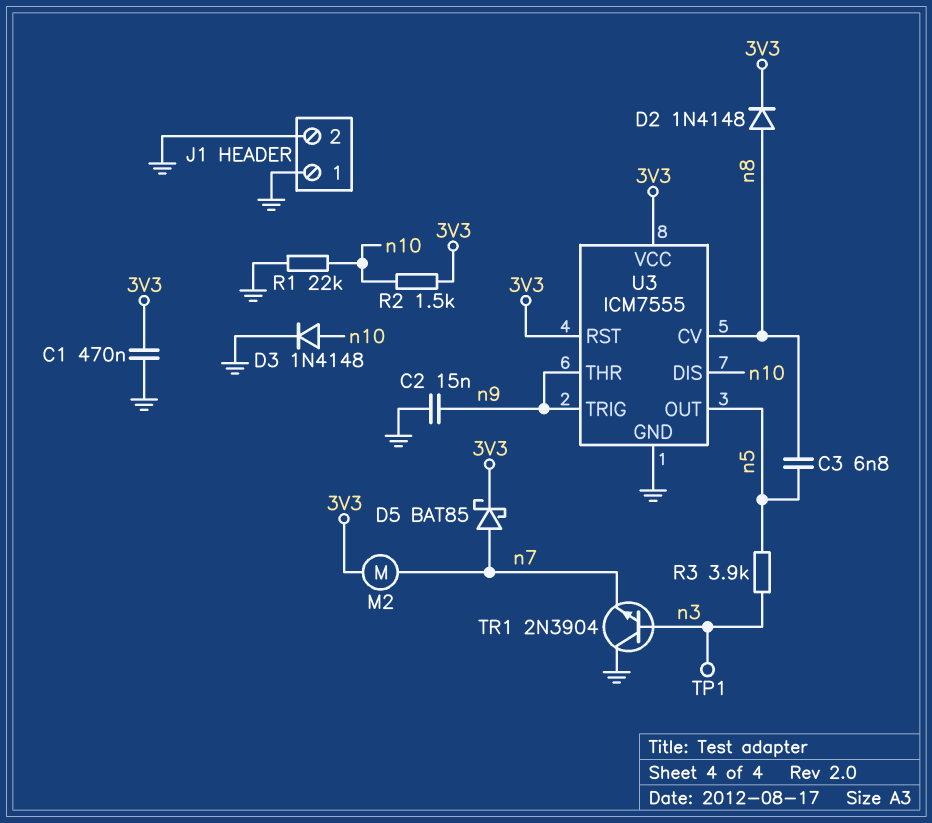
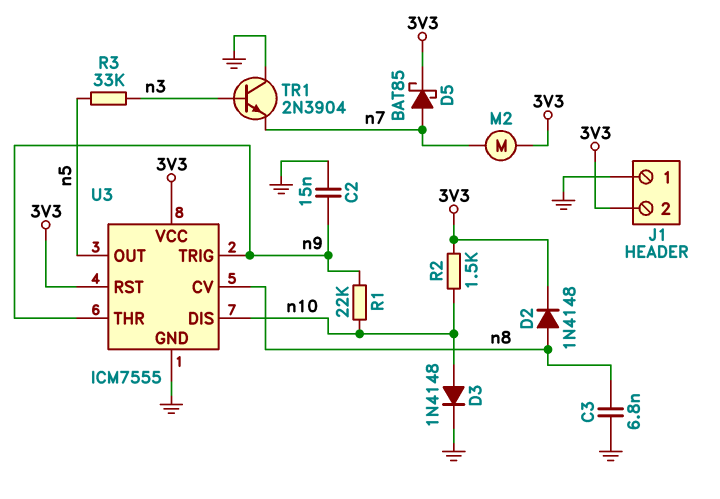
C1: 470nF (3V3, GND) -> none
C3: 6.8nF (n5, n8) -> 6.8nF (GND, n8)
J1 pin 2: GND -> 3V3
R1: 22k (GND, n10) -> 22k (n9, n10)
R3: 3.9k (n3, n5) -> 33k (n3, n5)
TP1: test point (n3) -> none

